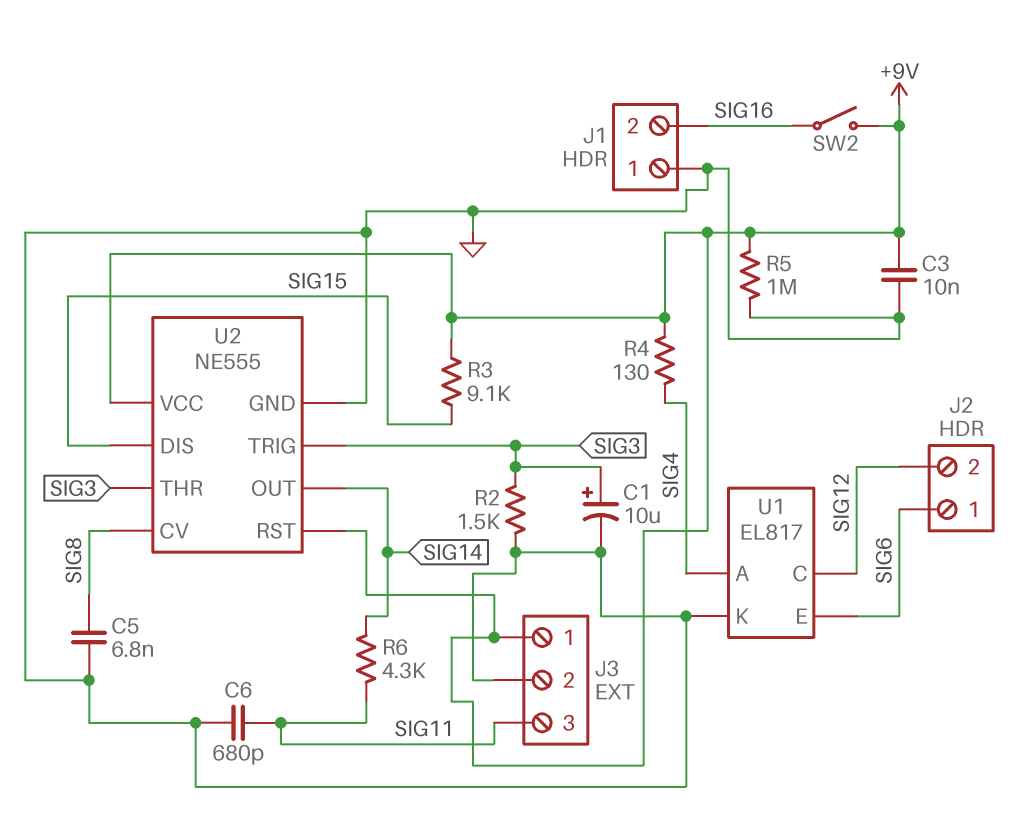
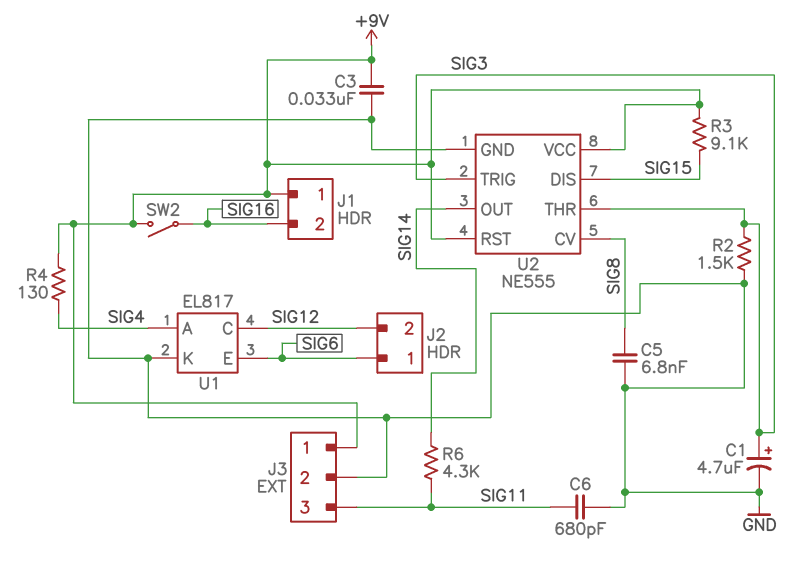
C1: 10uF (plus SIG3, minus GND) -> 4.7uF (plus SIG3, minus GND)
C3: 10nF (+9V, GND) -> 33nF (+9V, GND)
J1 pin 1: GND -> +9V
R5: 1M (+9V, GND) -> none

